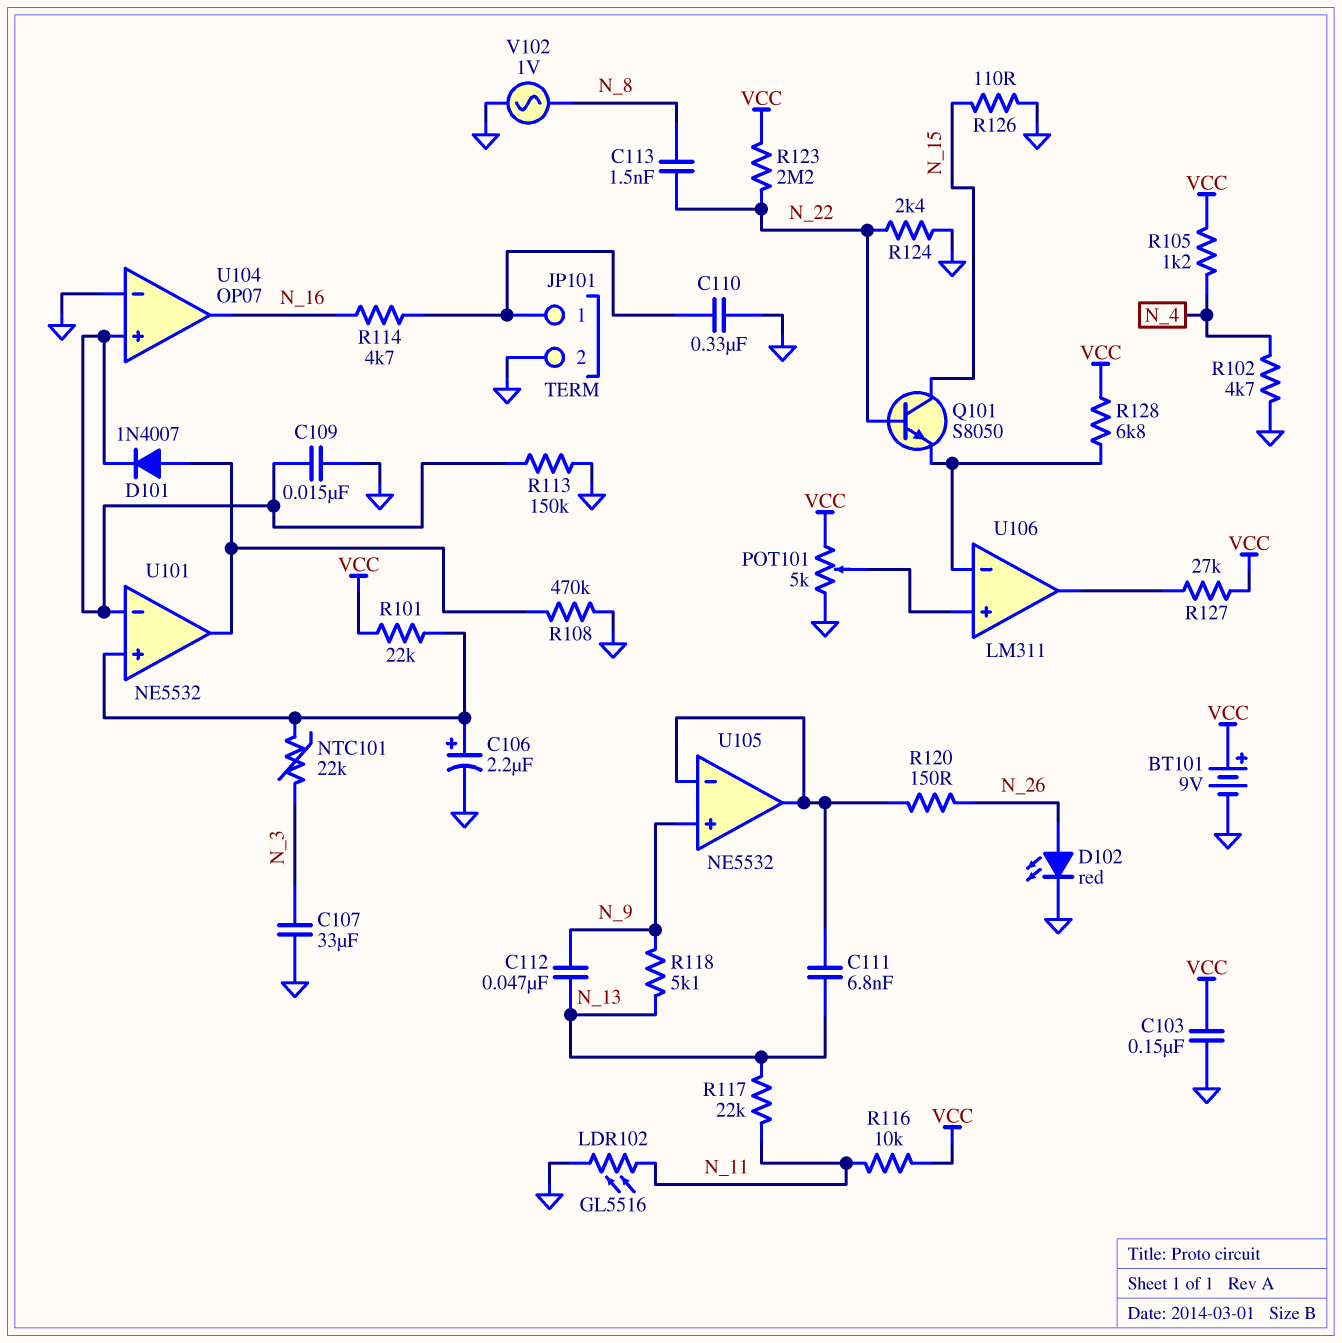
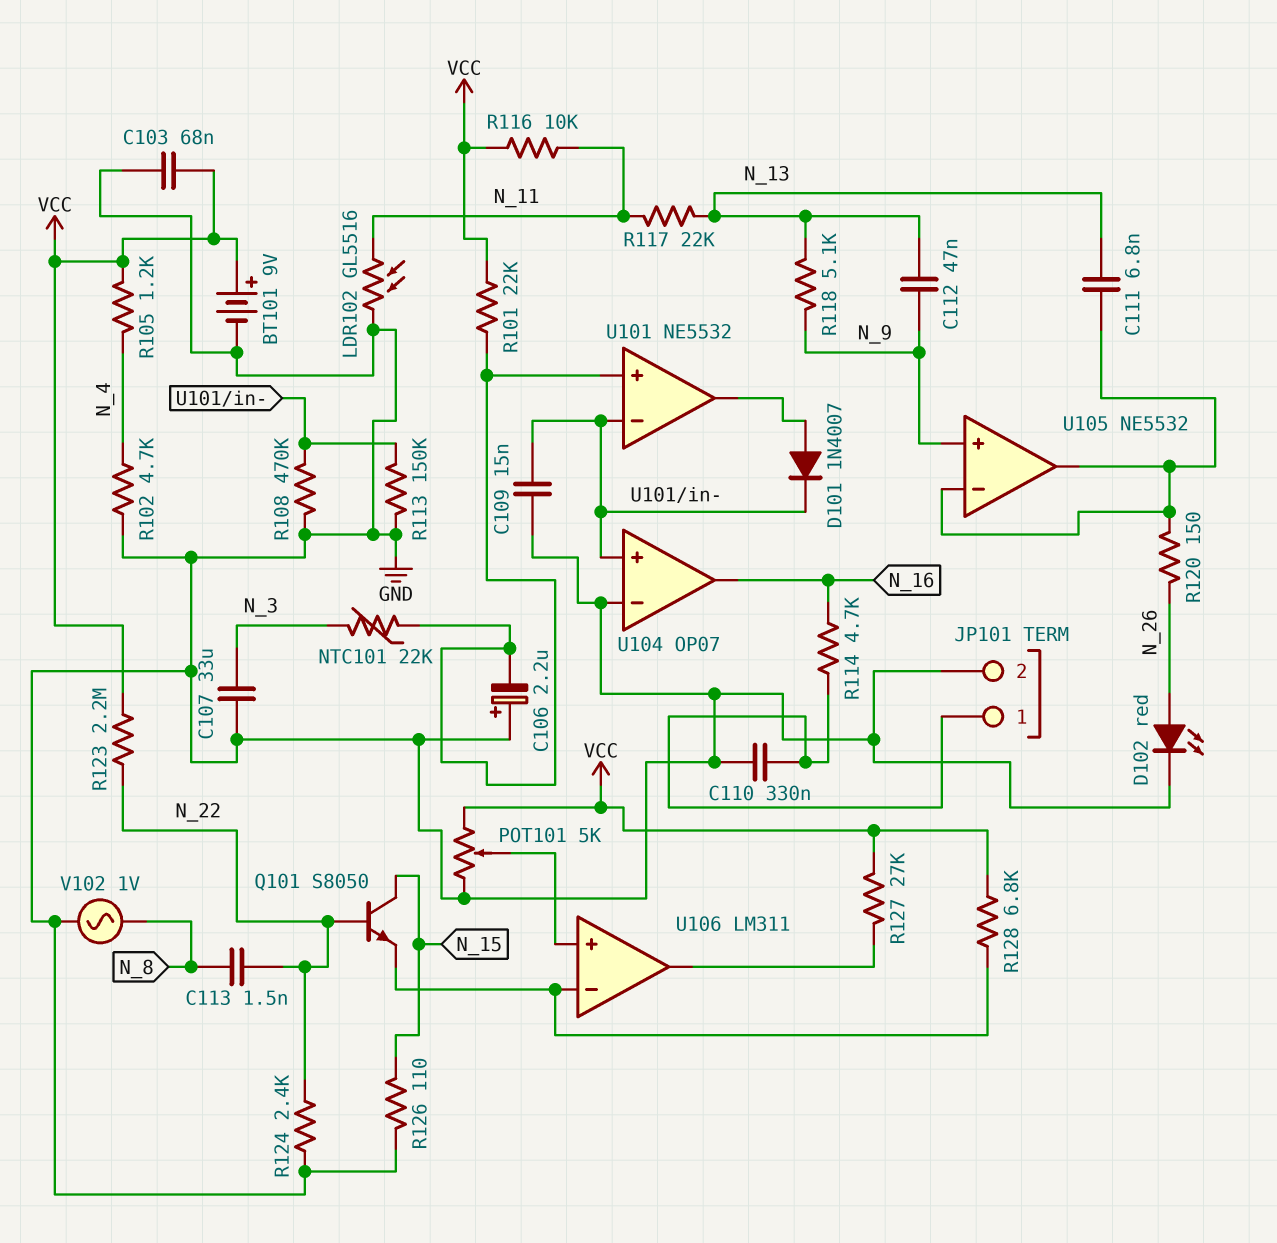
C103: 150nF (GND, VCC) -> 68nF (GND, VCC)
C106: 2.2uF (plus U101/in+, minus GND) -> 2.2uF (plus GND, minus U101/in+)
R108: 470k (GND, U101/out) -> 470k (GND, U101/in-)

